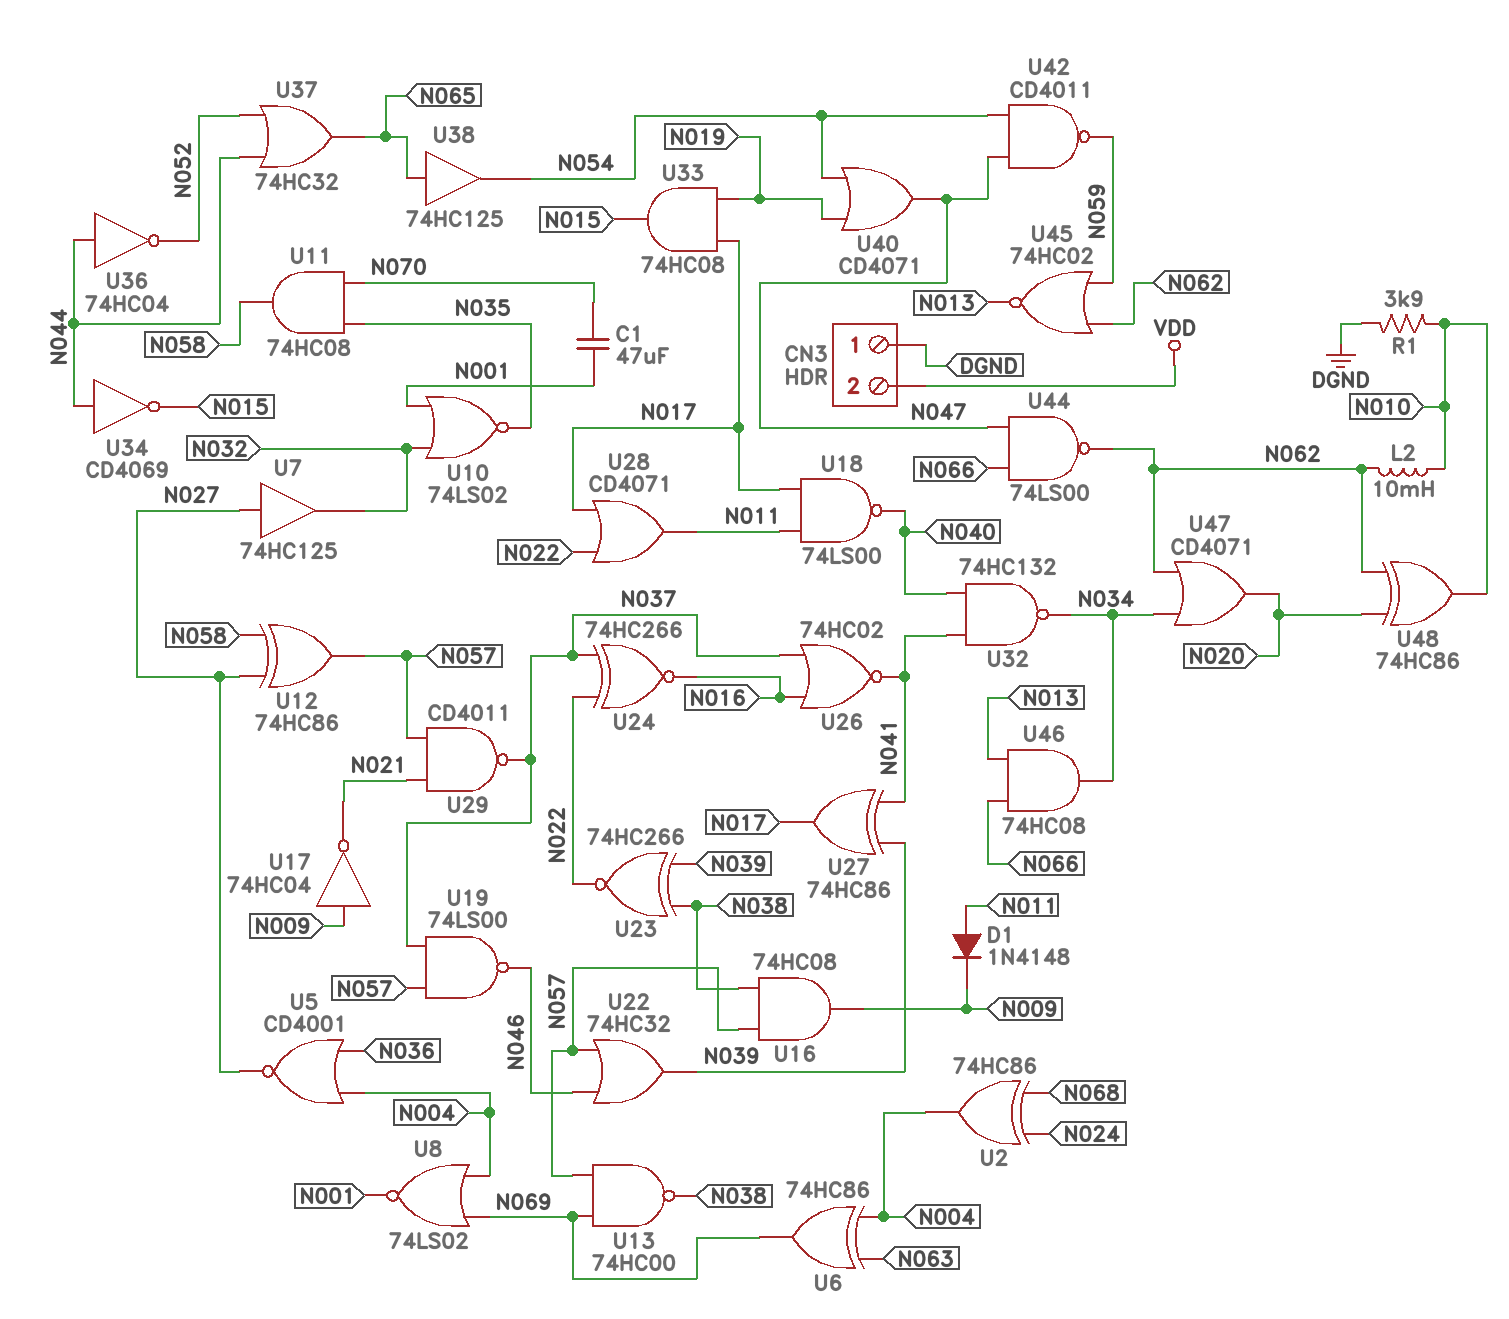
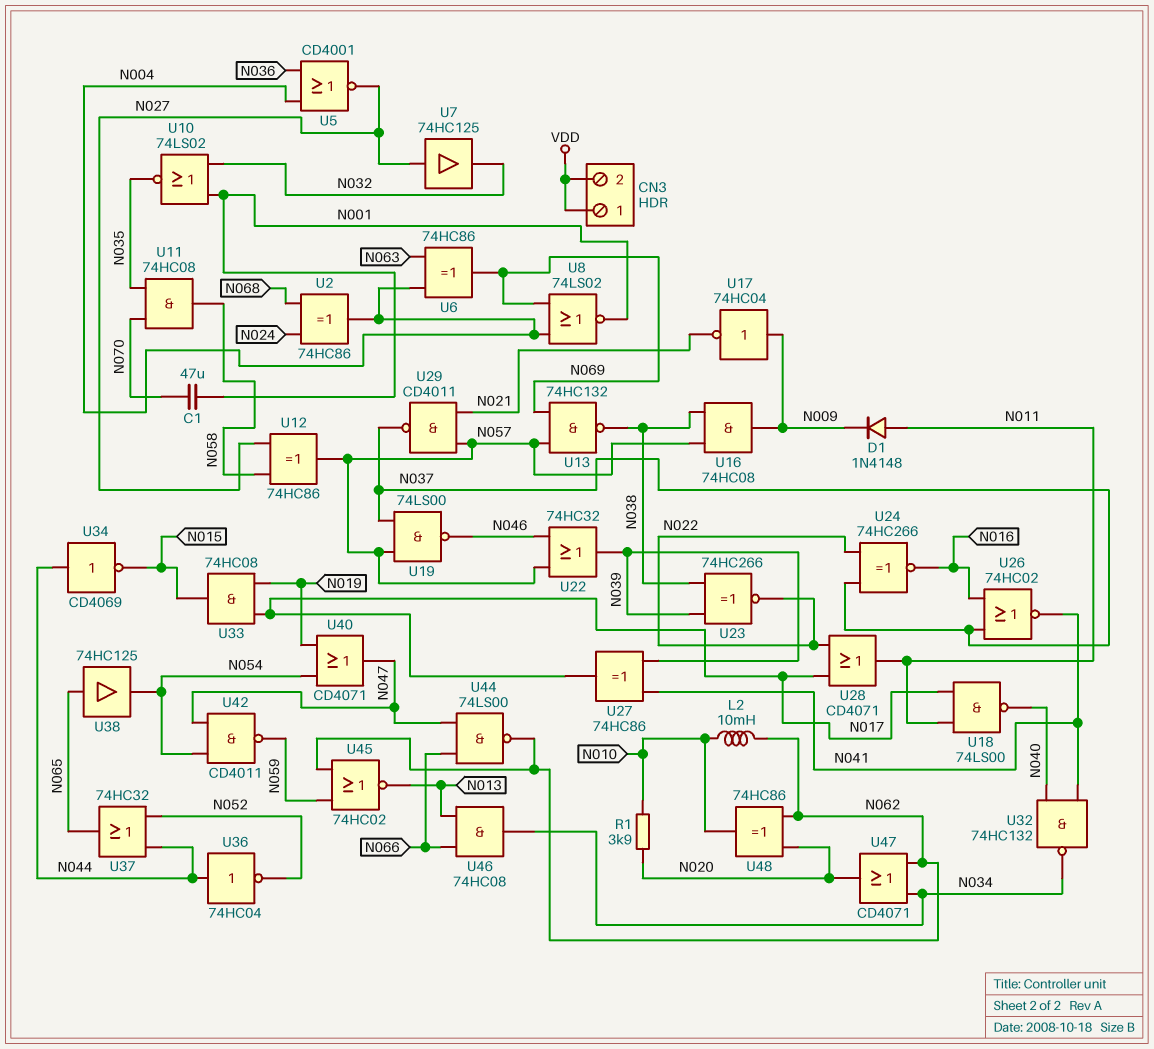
CN3 pin 1: DGND -> VDD
R1: 3.9k (DGND, N010) -> 3.9k (N010, N020)
U13: NAND 74HC00 (in N057, in N069, out N038) -> NAND 74HC132 (in N057, in N069, out N038)

